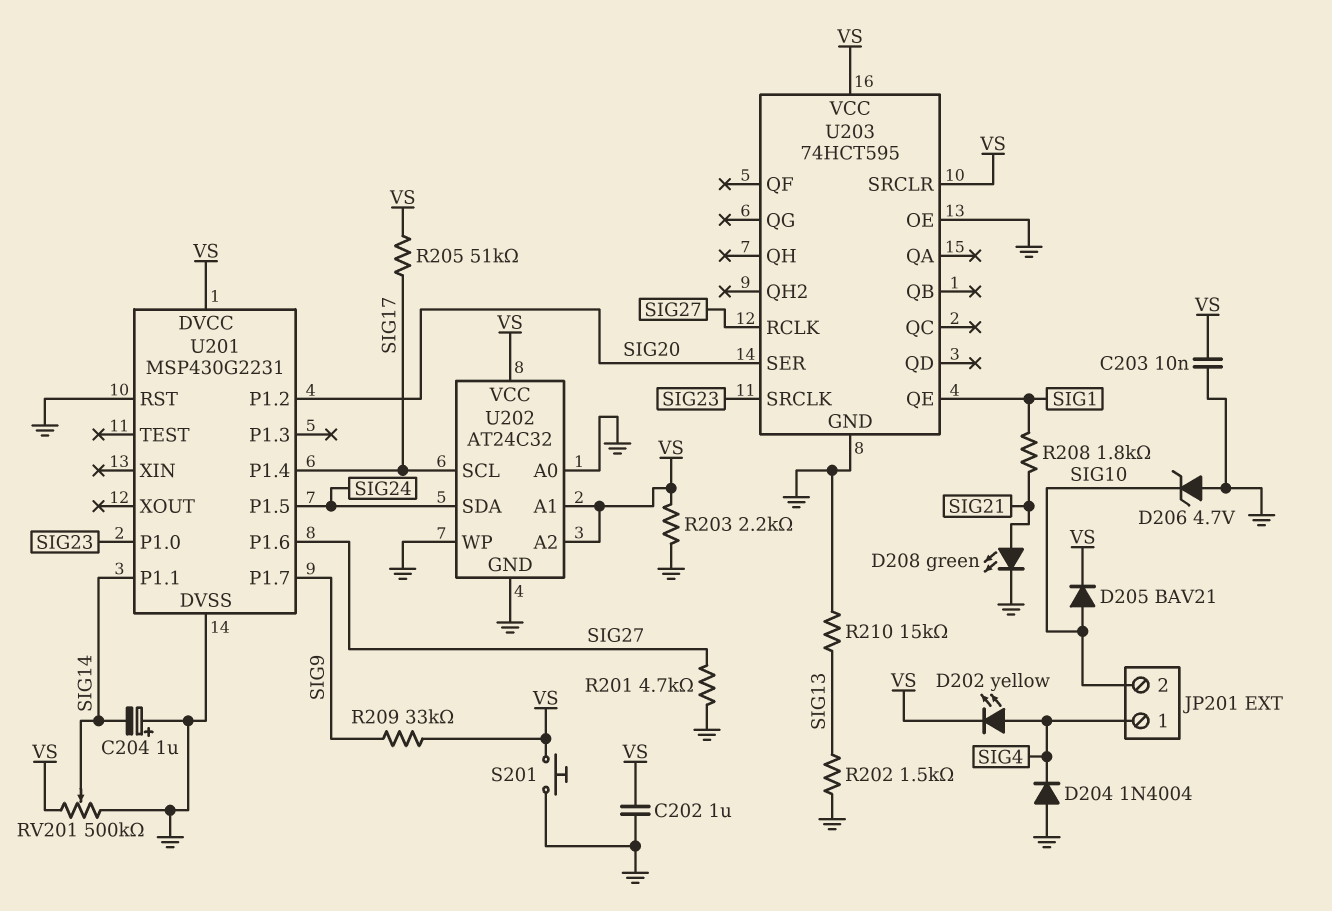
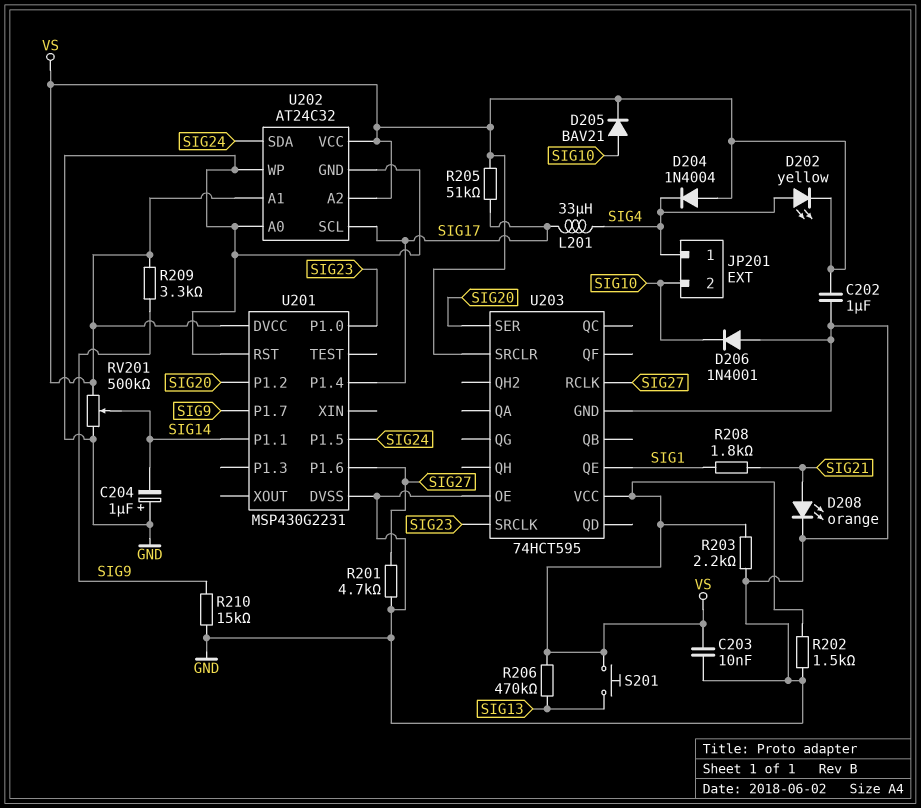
D204: diode 1N4004 (A GND, K SIG4) -> diode 1N4004 (A VS, K SIG4)
D206: zener 4.7V (A GND, K SIG10) -> diode 1N4001 (A GND, K SIG10)
D208: LED green (A SIG21, K GND) -> LED orange (A SIG21, K GND)
L201: none -> 33uH (SIG4, SIG17)
R202: 1.5k (GND, SIG13) -> 1.5k (GND, VS)
R206: none -> 470k (SIG13, VS)
R209: 33k (SIG9, VS) -> 3.3k (SIG9, VS)
R210: 15k (GND, SIG13) -> 15k (GND, SIG9)
S201: button (GND, VS) -> button (SIG13, VS)

